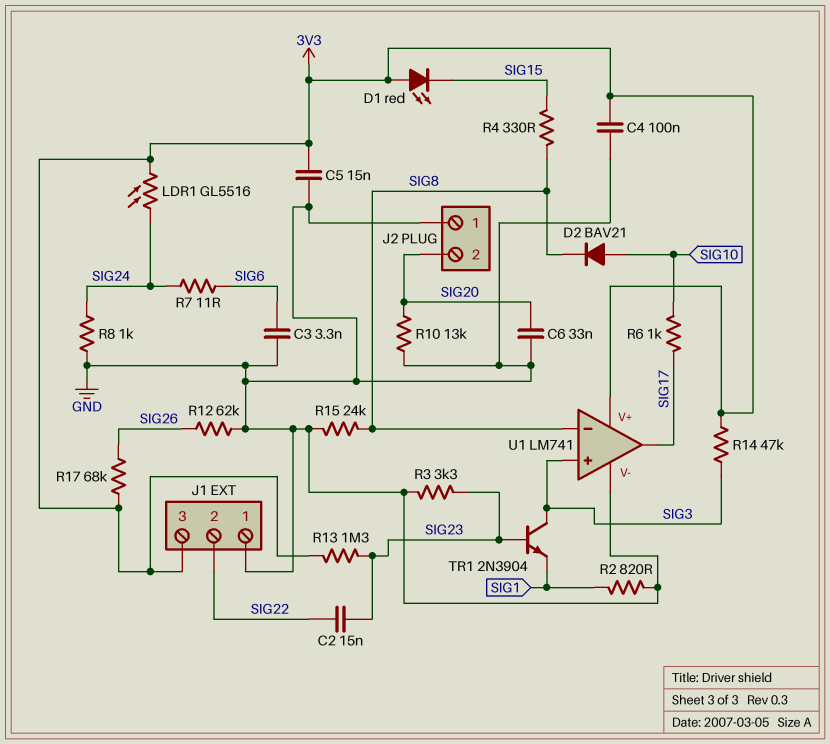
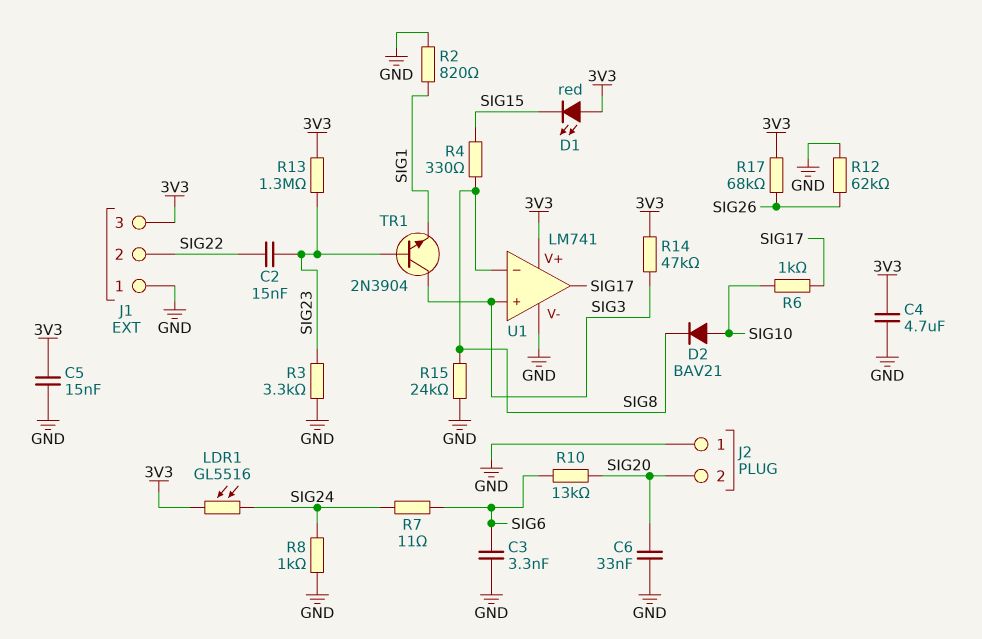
C4: 100nF (3V3, GND) -> 4.7uF (3V3, GND)
R10: 13k (GND, SIG20) -> 13k (SIG6, SIG20)

